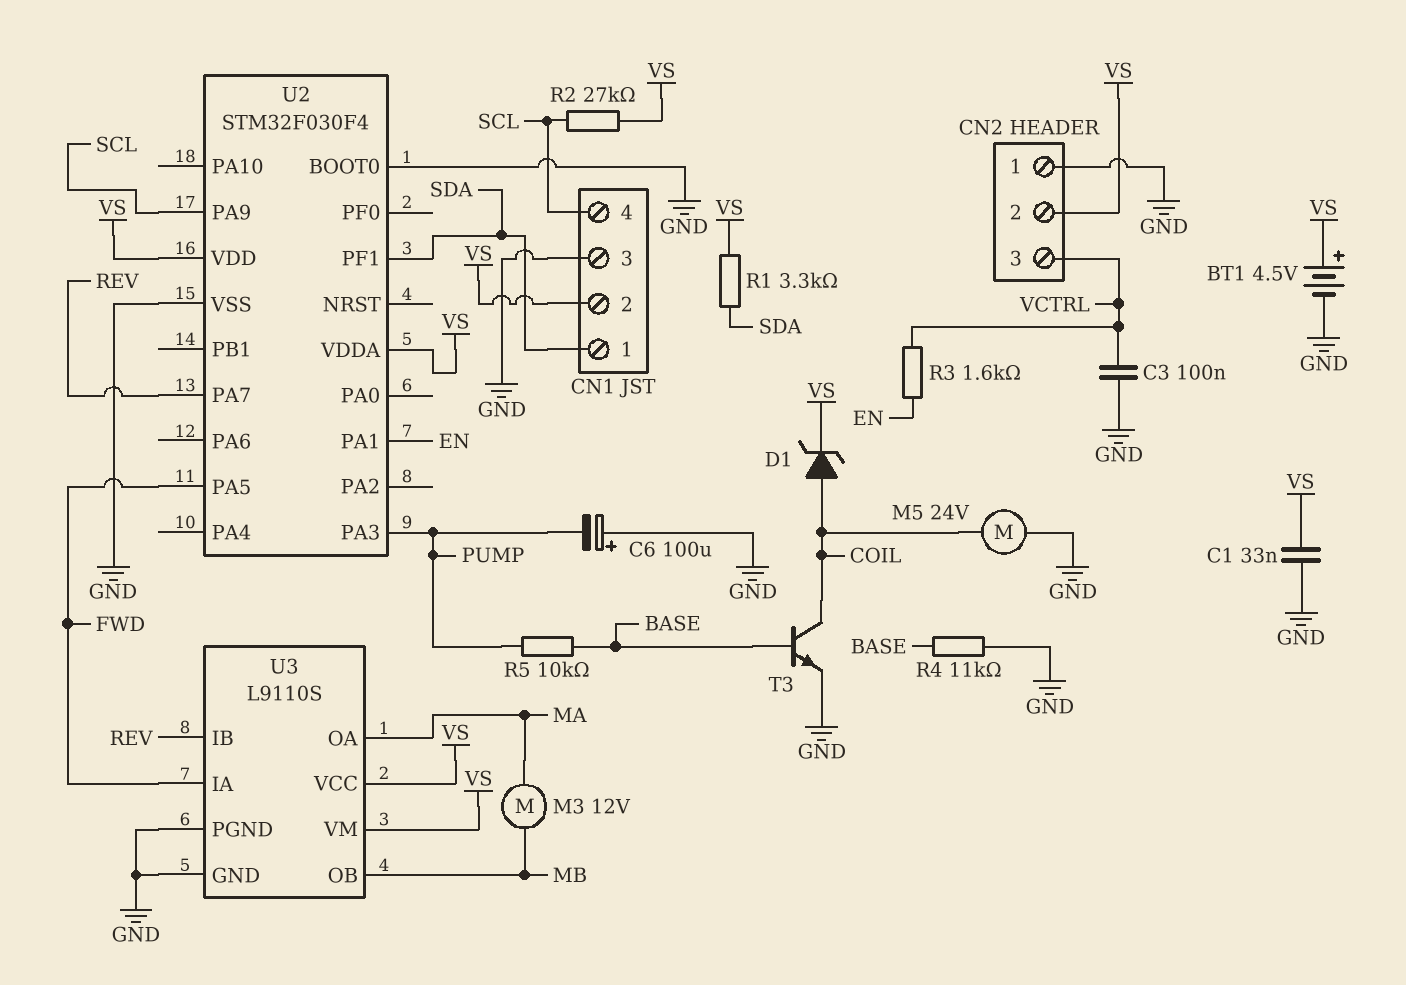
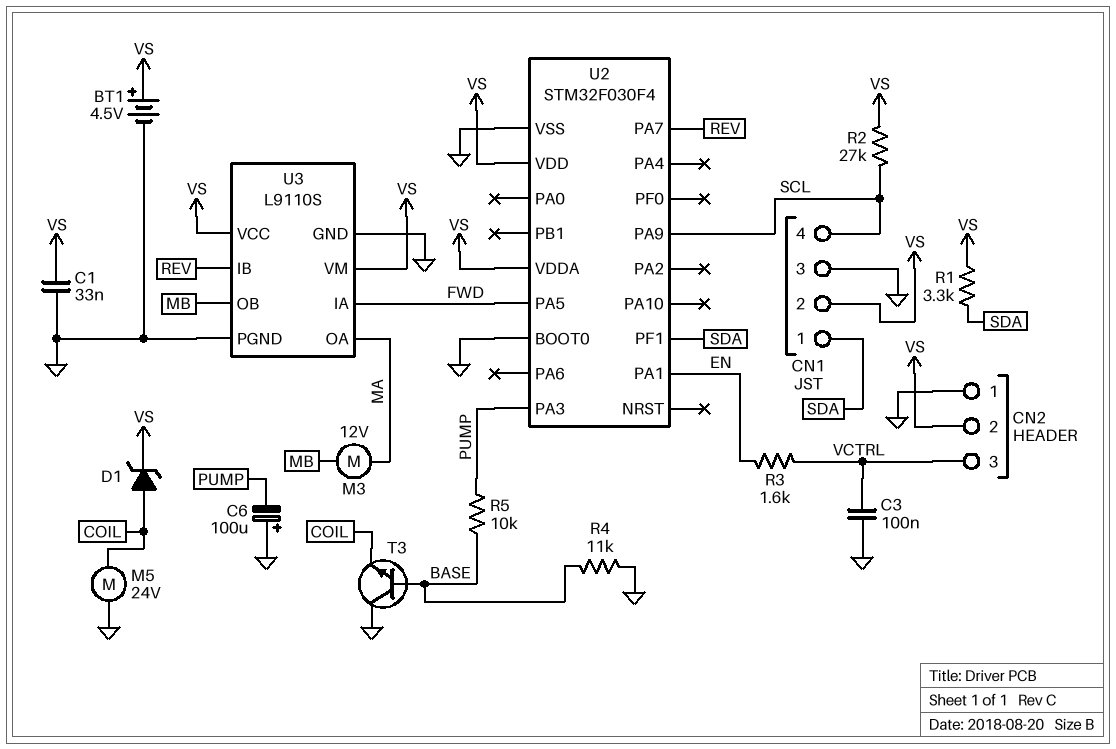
T3: NPN (B BASE, C COIL, E GND) -> NPN (B BASE, C GND, E COIL)

